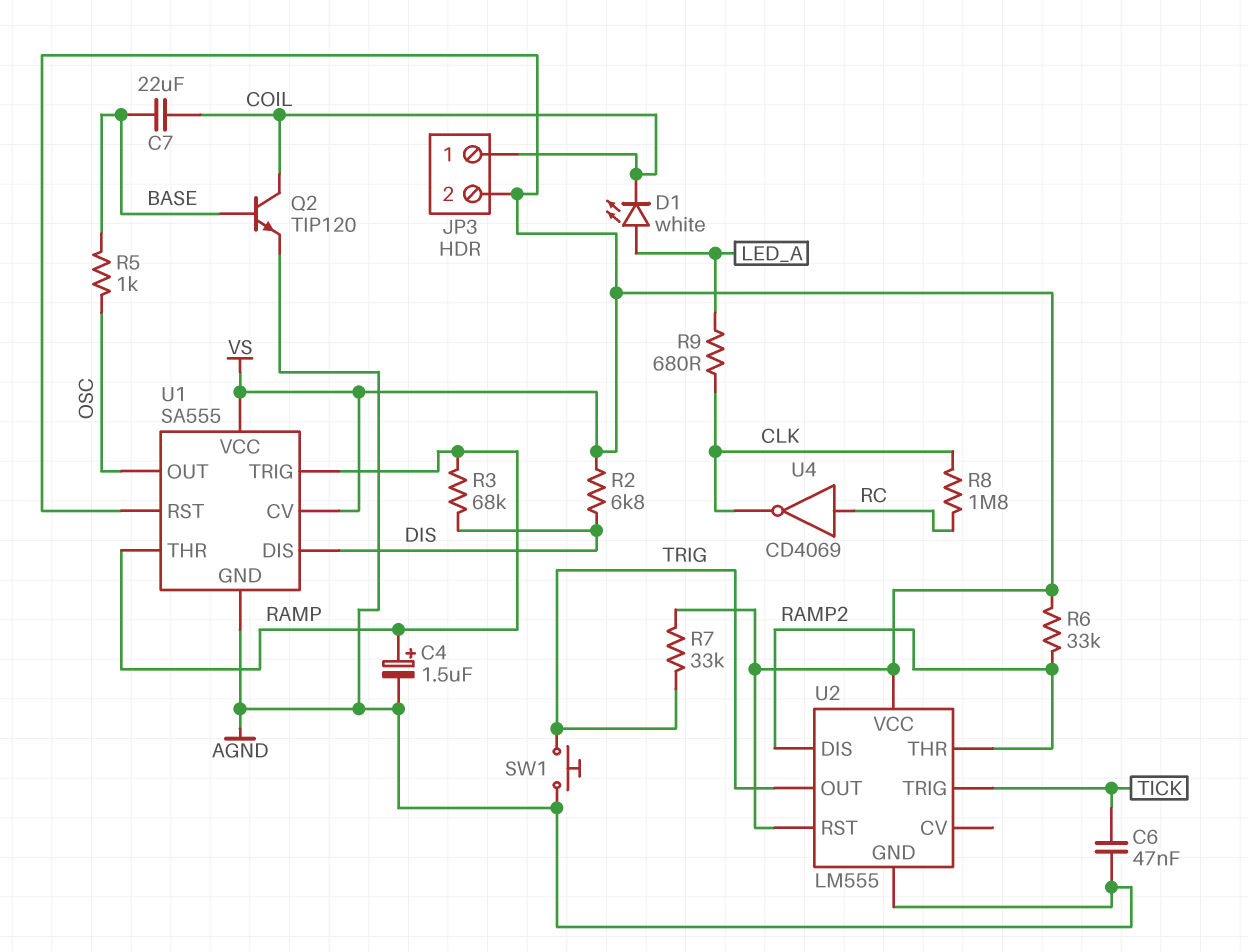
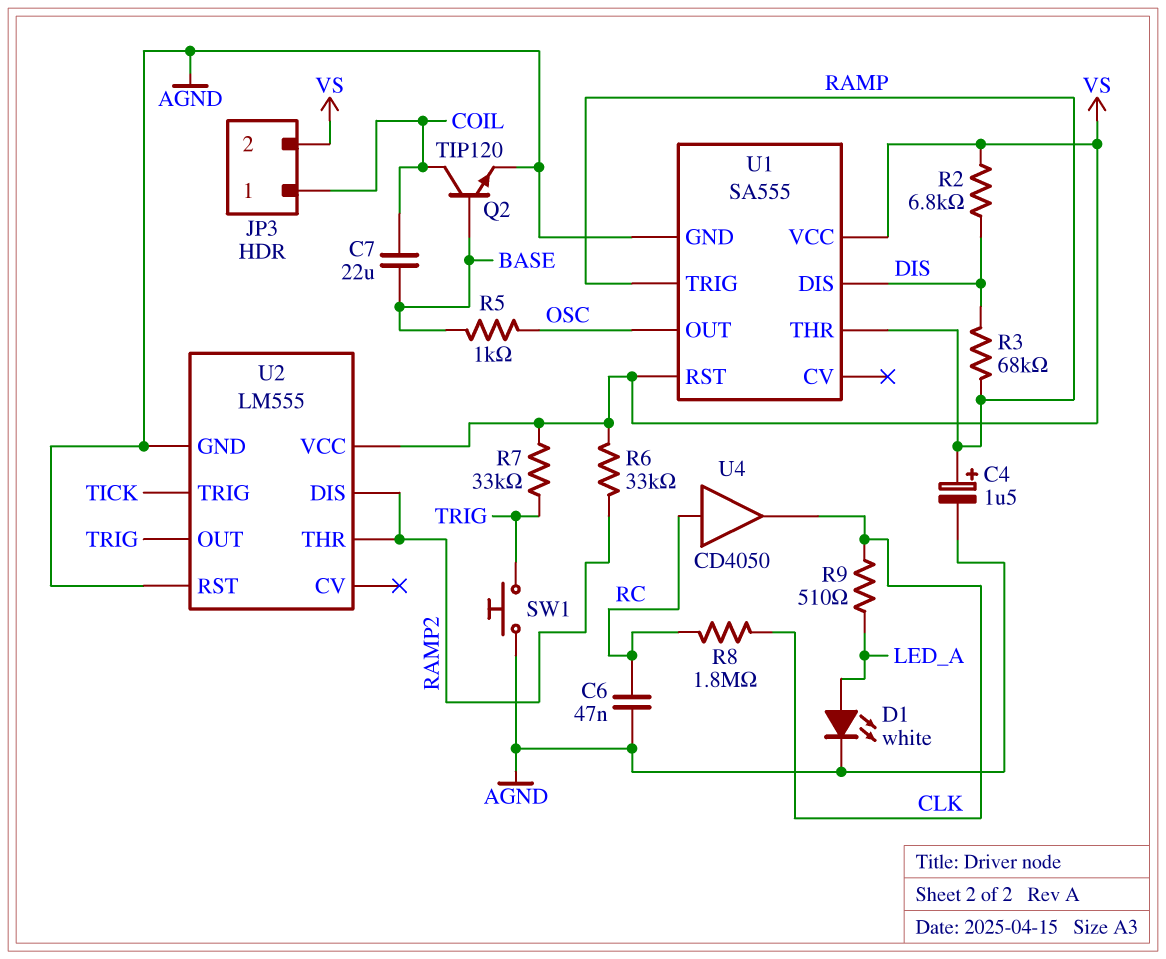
C6: 47nF (AGND, TICK) -> 47nF (AGND, RC)
D1: LED white (A LED_A, K COIL) -> LED white (A LED_A, K AGND)
R9: 680 (CLK, LED_A) -> 510 (CLK, LED_A)
U1 pin CV: VS -> none
U2 pin RST: VS -> AGND
U4: NOT CD4069 (in RC, out CLK) -> buffer CD4050 (in RC, out CLK)

